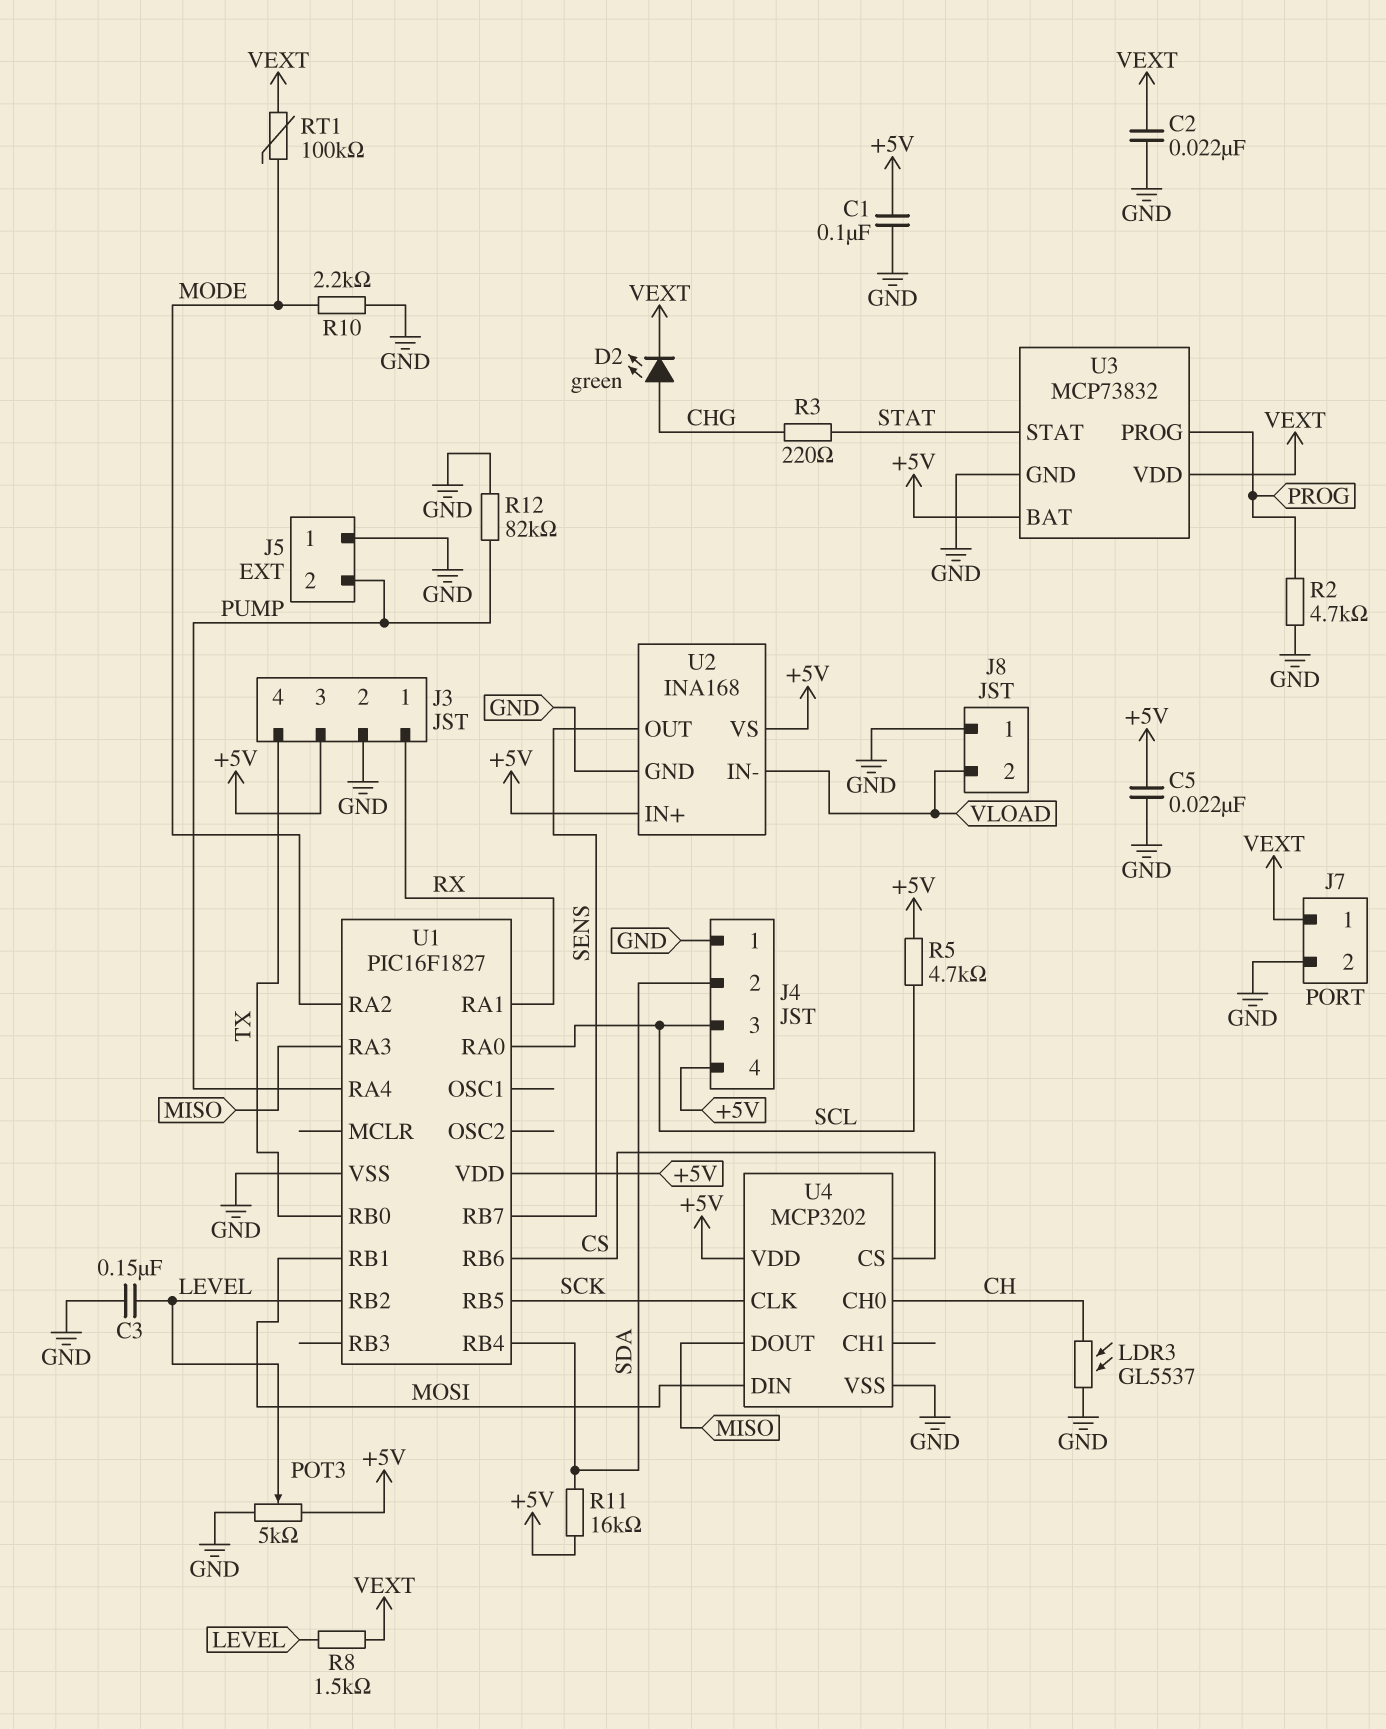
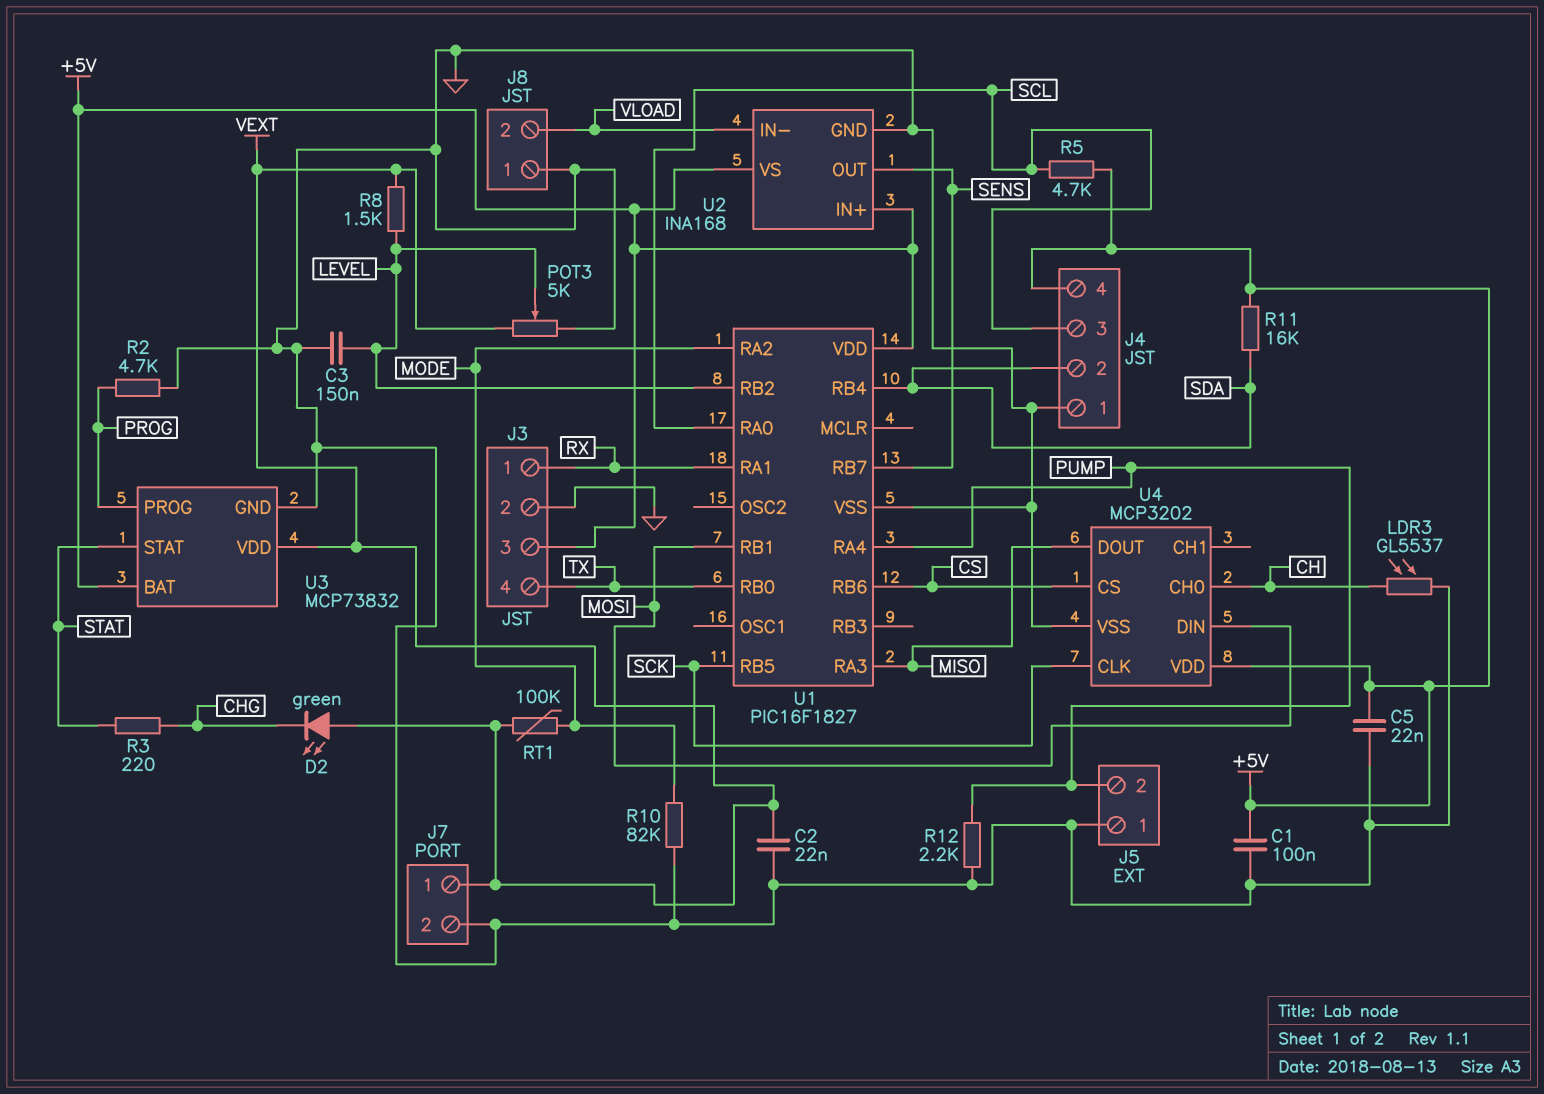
D2: LED green (A CHG, K VEXT) -> LED green (A VEXT, K CHG)
POT3: 5k (+5V, GND, wiper LEVEL) -> 5k (GND, VEXT, wiper LEVEL)
R10: 2.2k (GND, MODE) -> 82k (GND, MODE)
R12: 82k (GND, PUMP) -> 2.2k (GND, PUMP)

